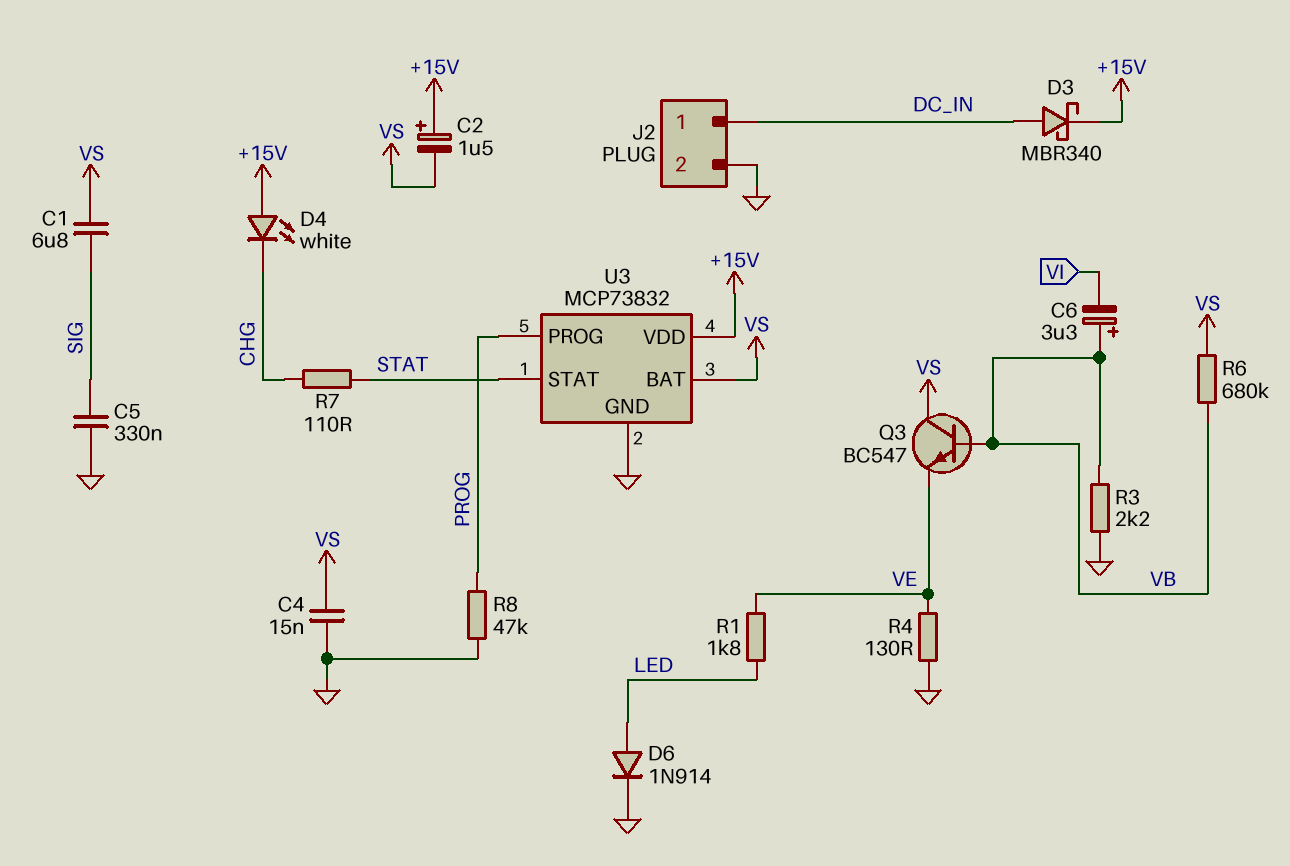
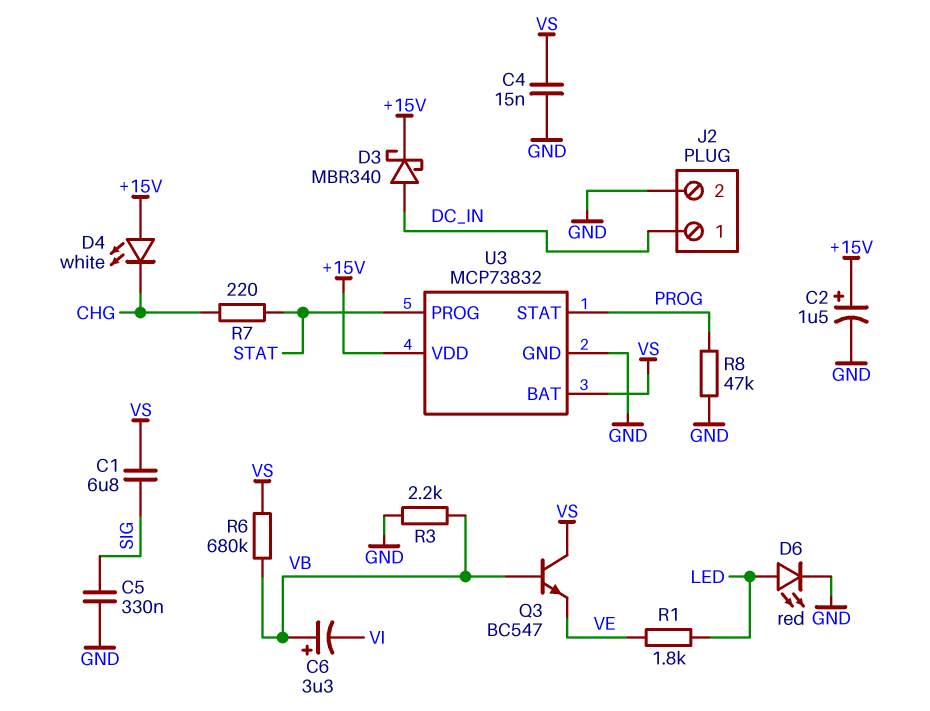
C2: 1.5uF (plus +15V, minus VS) -> 1.5uF (plus +15V, minus GND)
D6: diode 1N914 (A LED, K GND) -> LED red (A LED, K GND)
R4: 130 (GND, VE) -> none
R7: 110 (CHG, STAT) -> 220 (CHG, STAT)
U3 pin PROG: PROG -> STAT
U3 pin STAT: STAT -> PROG

